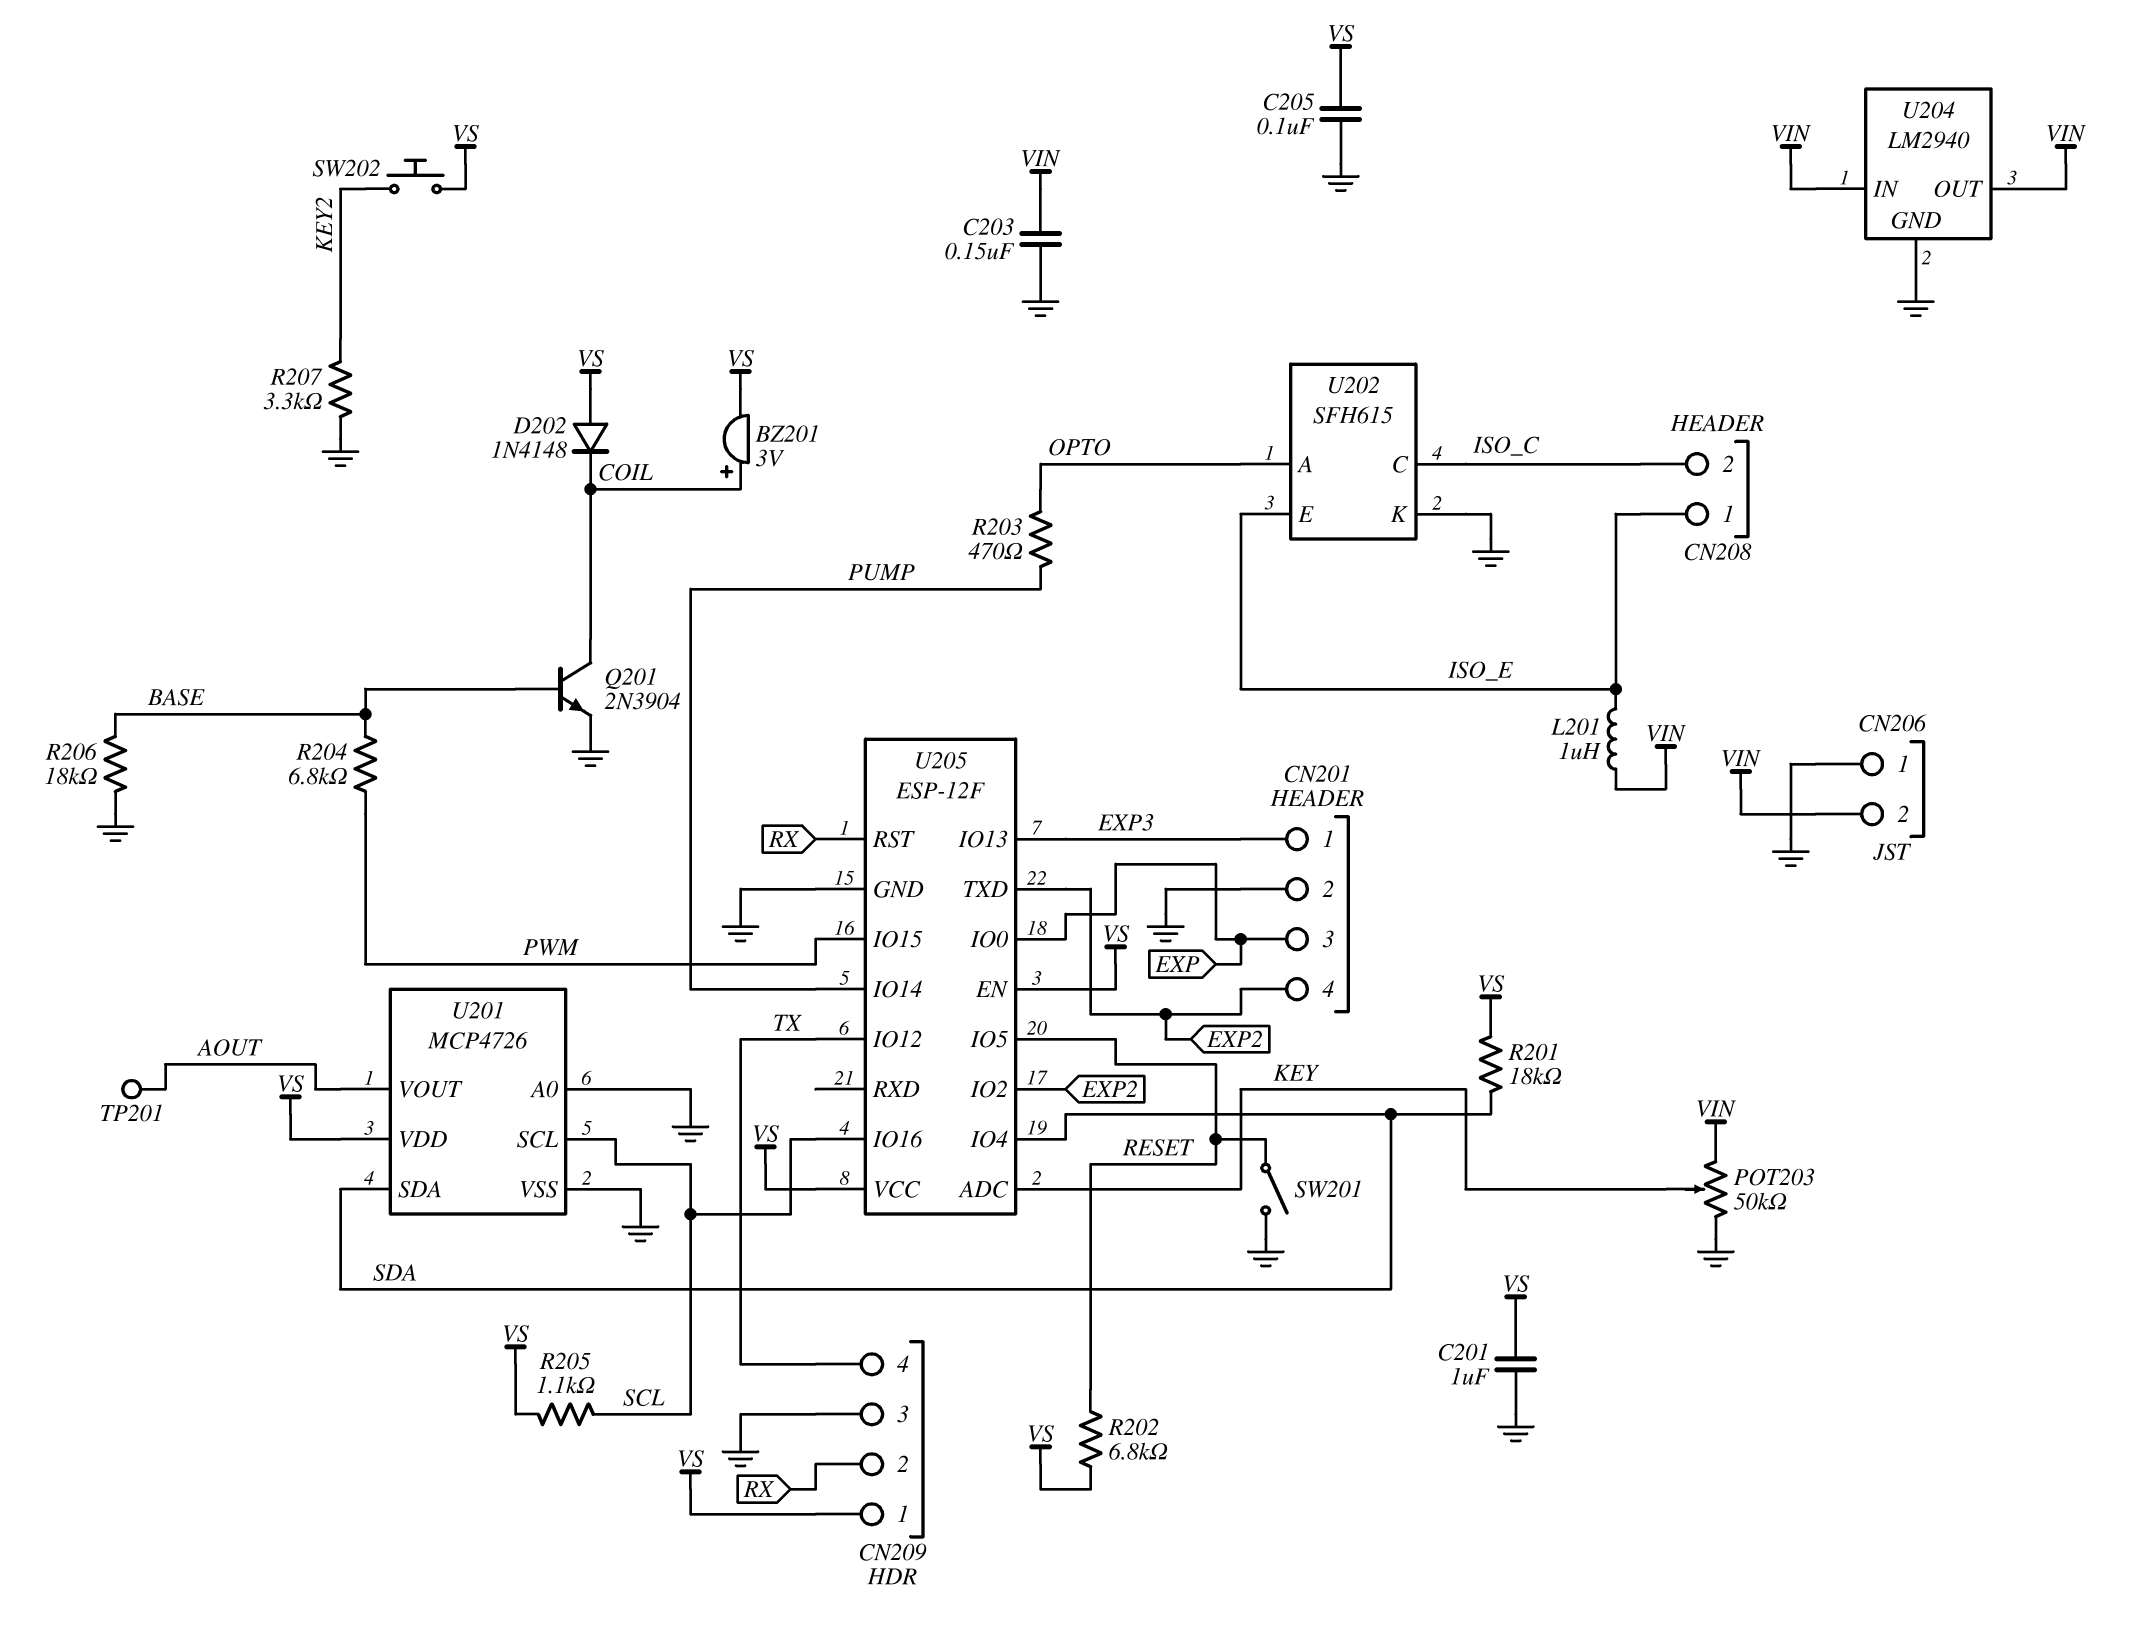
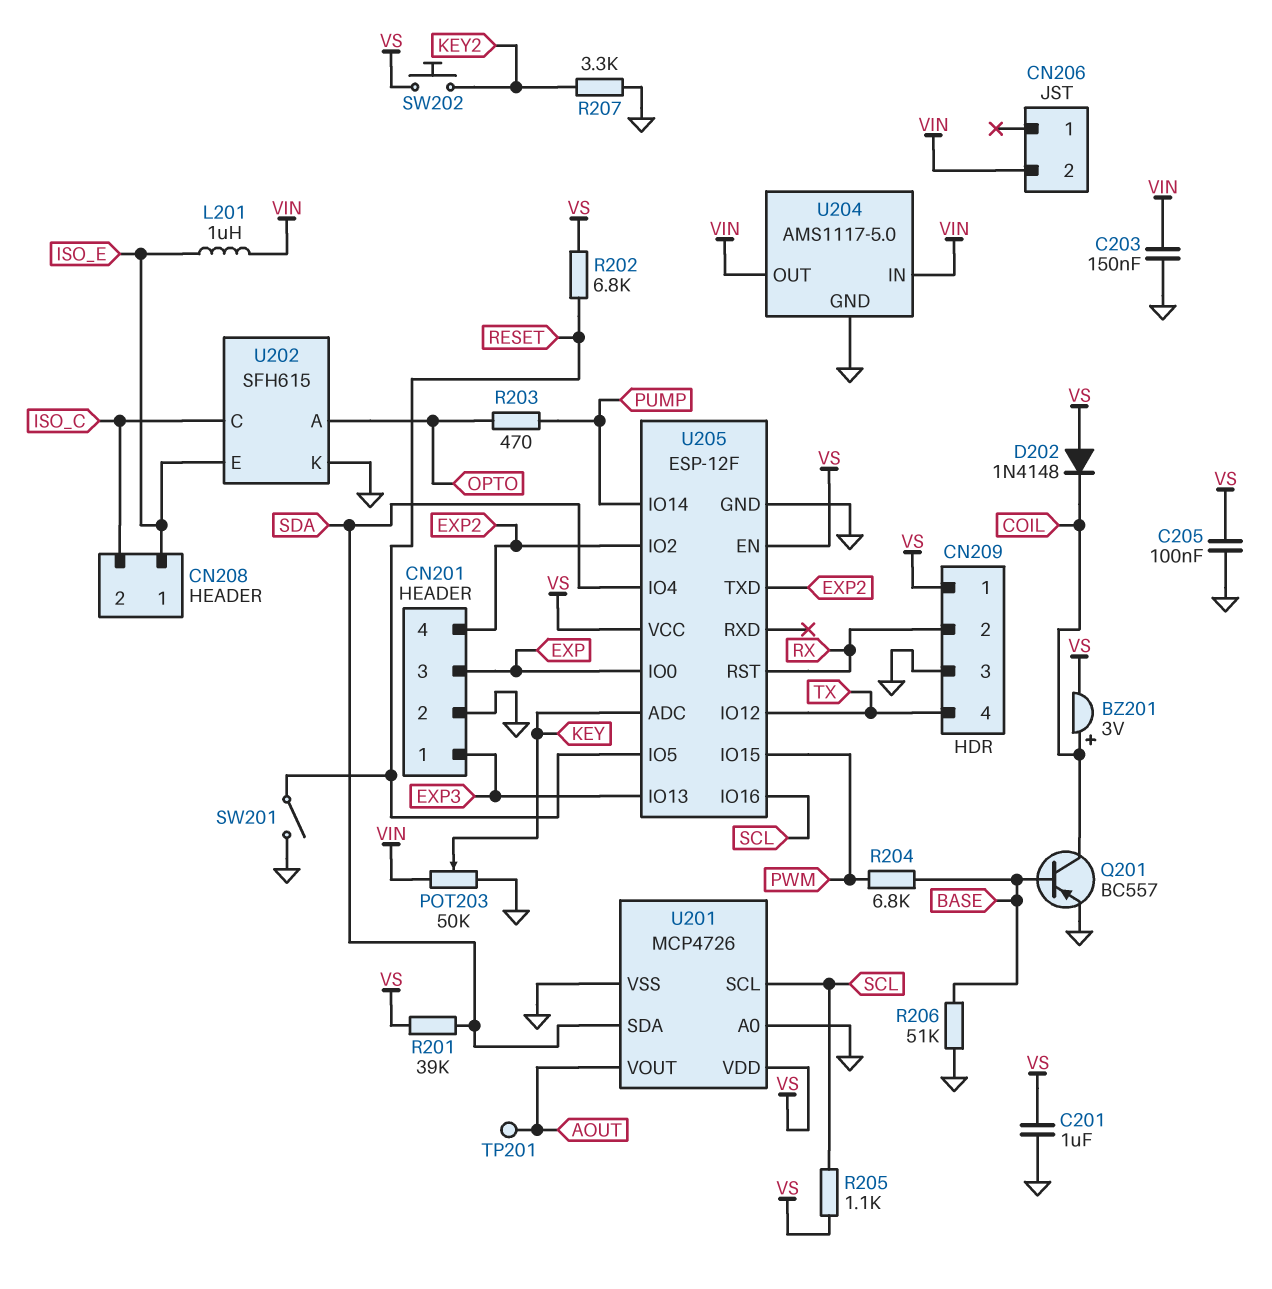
CN206 pin 1: GND -> none
Q201: NPN 2N3904 (B BASE, C COIL, E GND) -> PNP BC557 (B BASE, C COIL, E GND)
R201: 18k (SDA, VS) -> 39k (SDA, VS)
R206: 18k (BASE, GND) -> 51k (BASE, GND)
U204: LM2940 -> AMS1117-5.0

